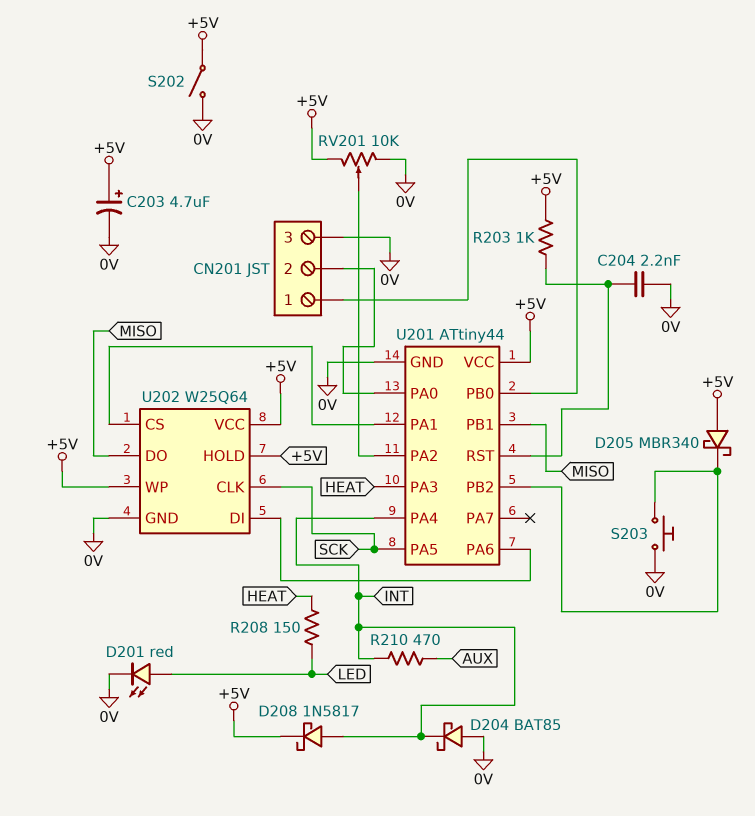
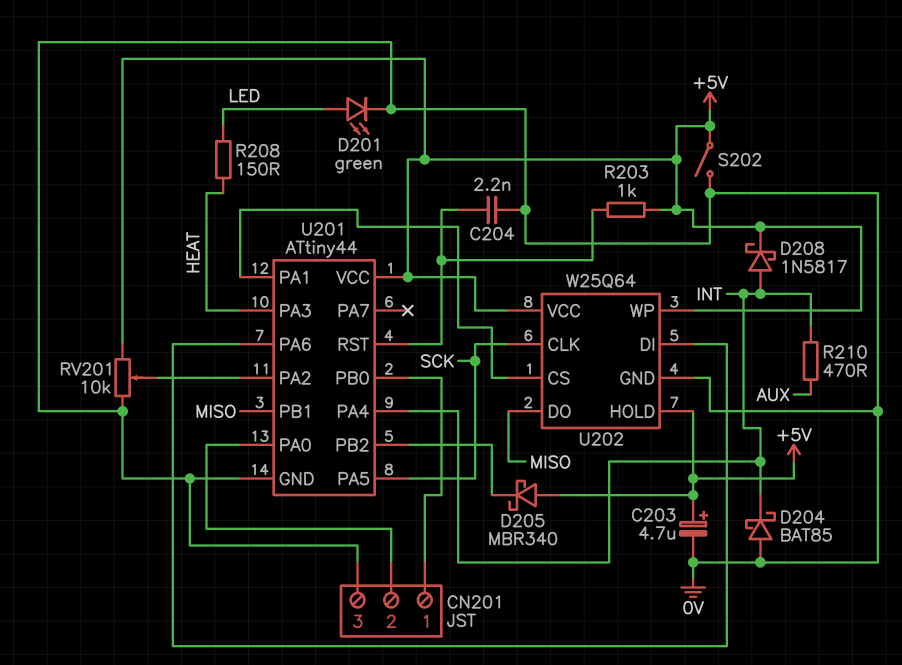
D201: LED red (A LED, K 0V) -> LED green (A LED, K 0V)
S203: button (0V, U201/PB2) -> none

